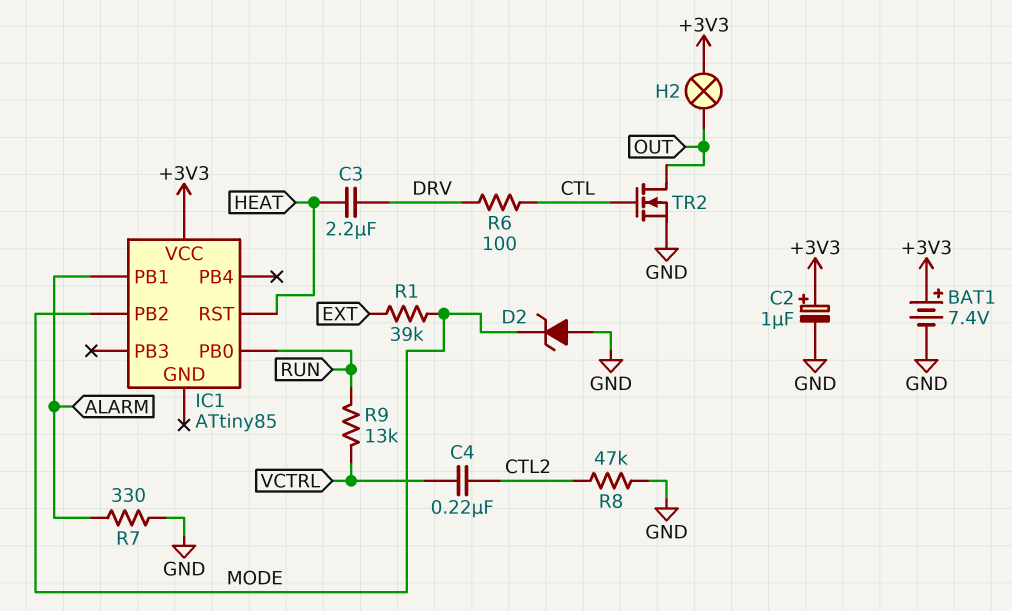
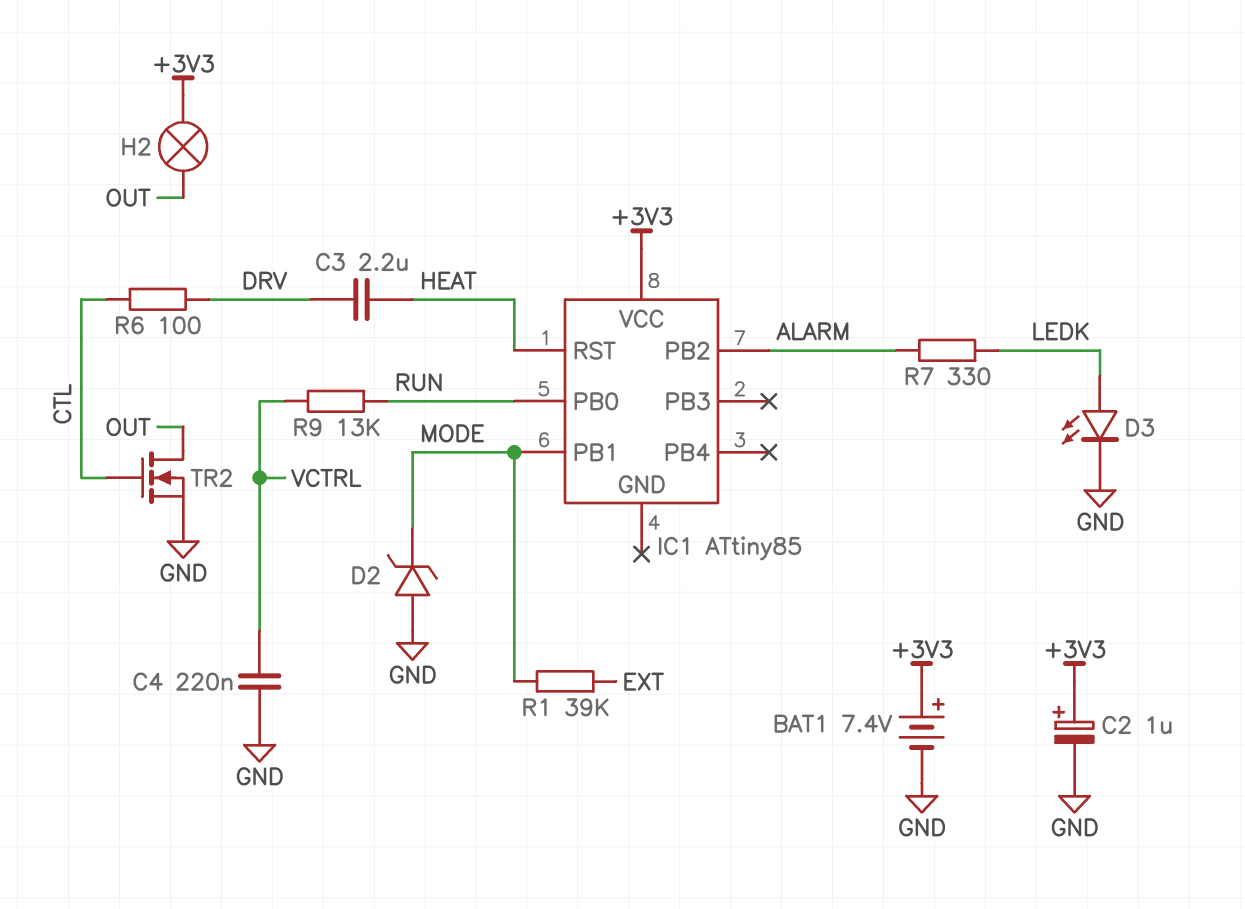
C4: 220nF (CTL2, VCTRL) -> 220nF (GND, VCTRL)
D3: none -> LED (A LEDK, K GND)
IC1 pin PB1: ALARM -> MODE
IC1 pin PB2: MODE -> ALARM
R7: 330 (ALARM, GND) -> 330 (ALARM, LEDK)
R8: 47k (CTL2, GND) -> none

